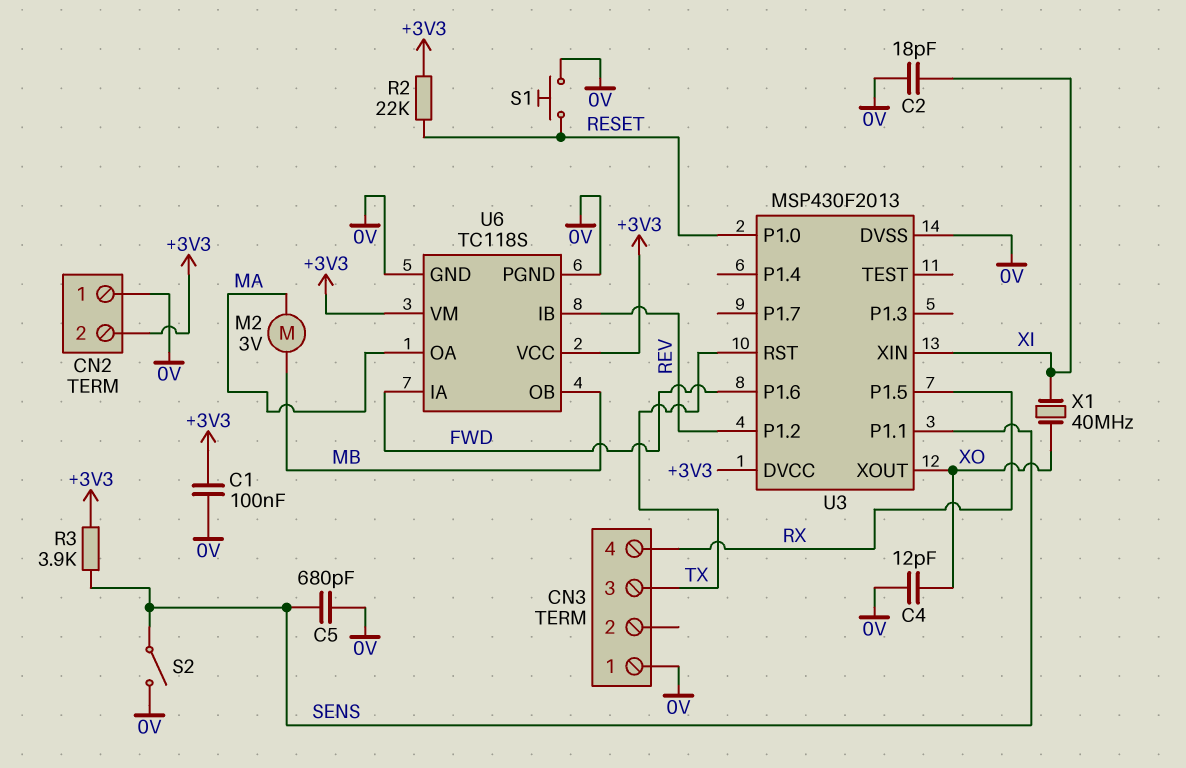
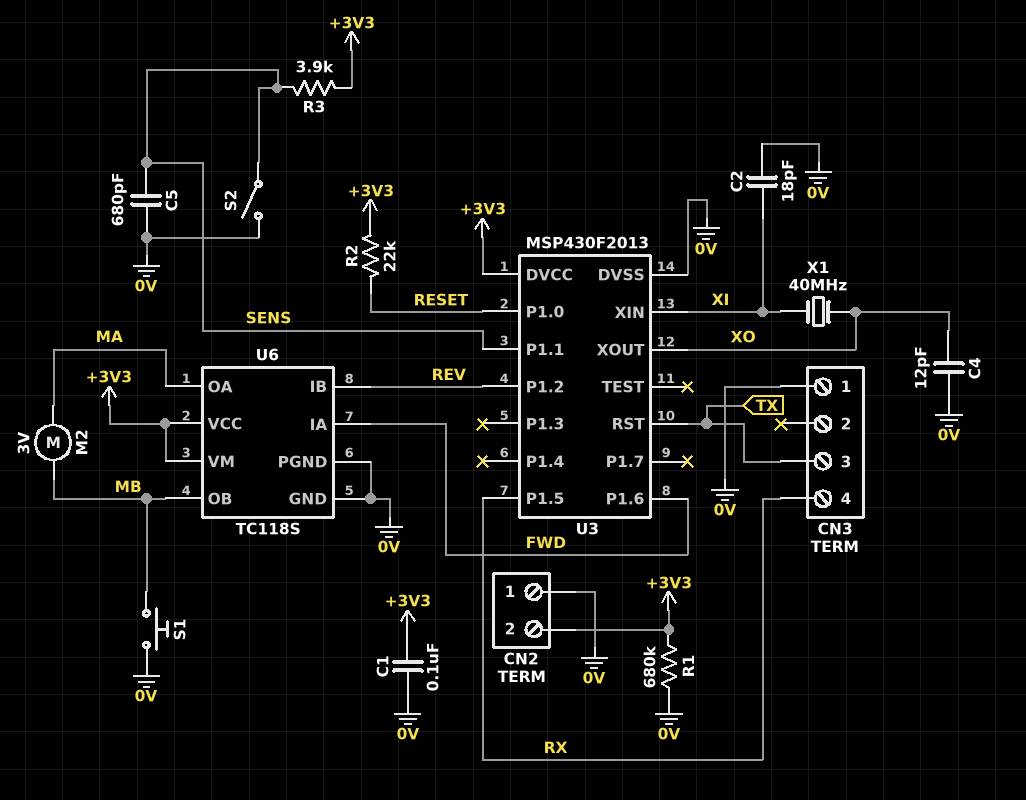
R1: none -> 680k (+3V3, 0V)
S1: button (0V, RESET) -> button (0V, MB)

